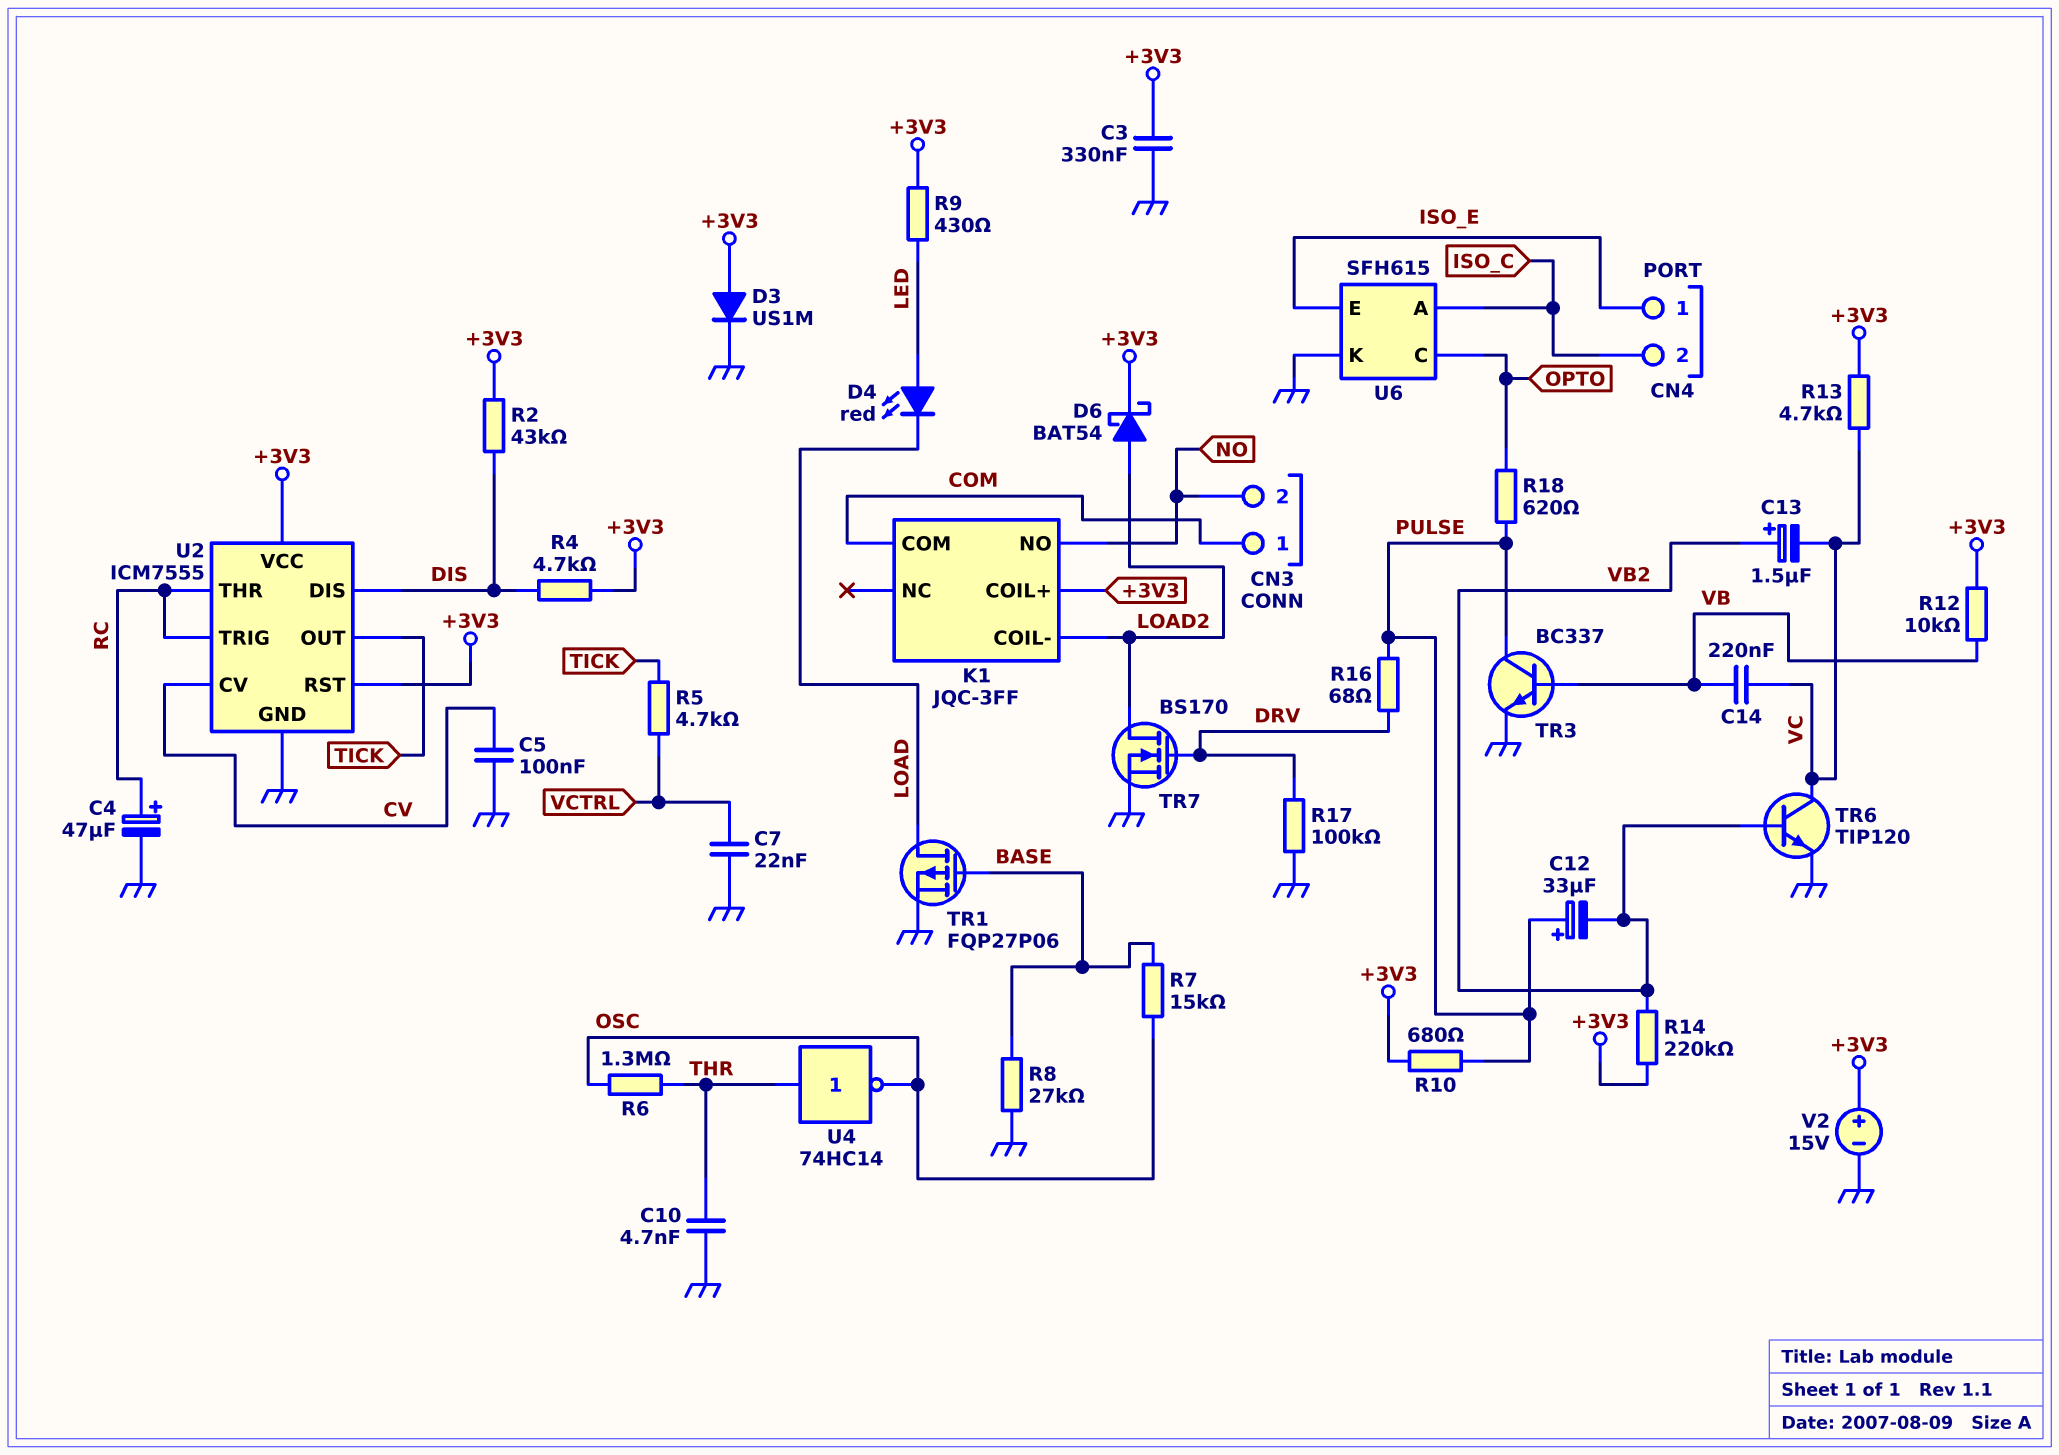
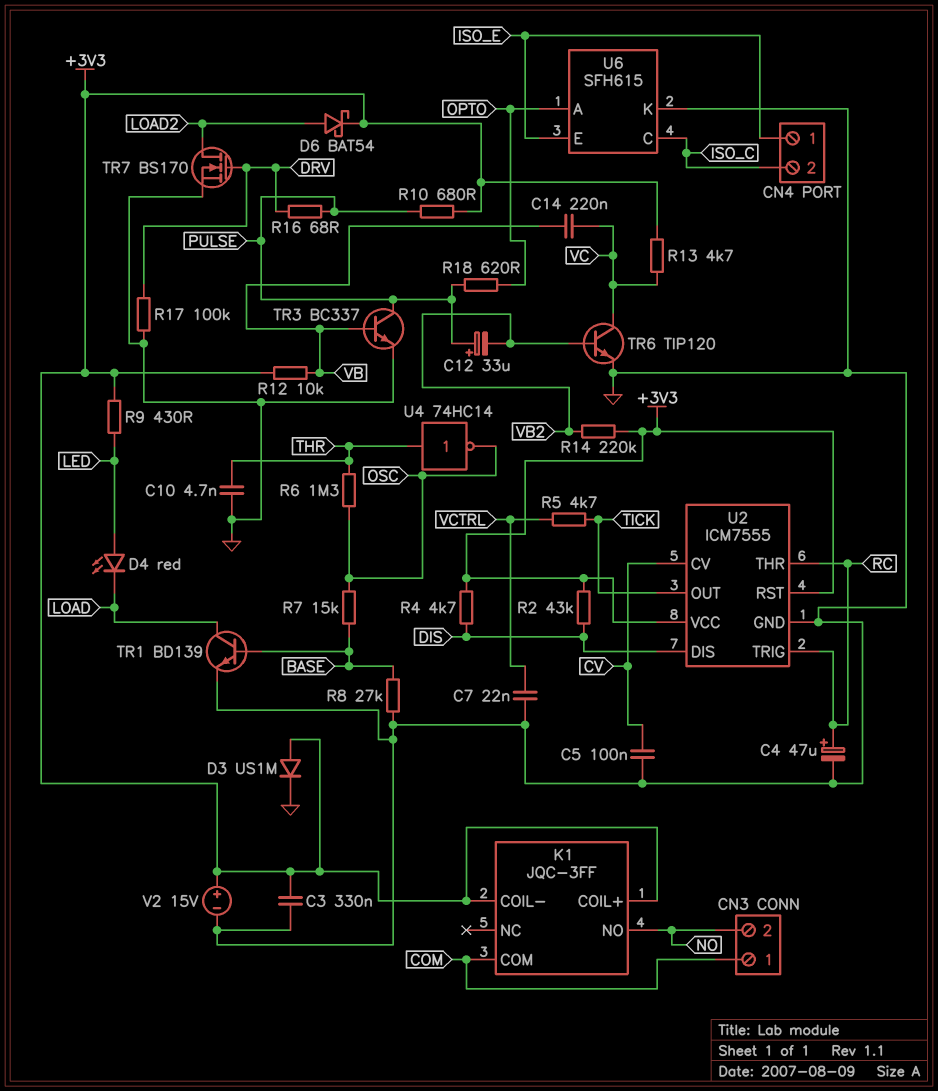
C13: 1.5uF (plus VB2, minus VC) -> none
K1 pin COIL-: LOAD2 -> +3V3
TR1: PMOS FQP27P06 (G BASE, D LOAD, S GND) -> NPN BD139 (B BASE, C LOAD, E GND)
U6 pin A: ISO_C -> OPTO
U6 pin C: OPTO -> ISO_C

